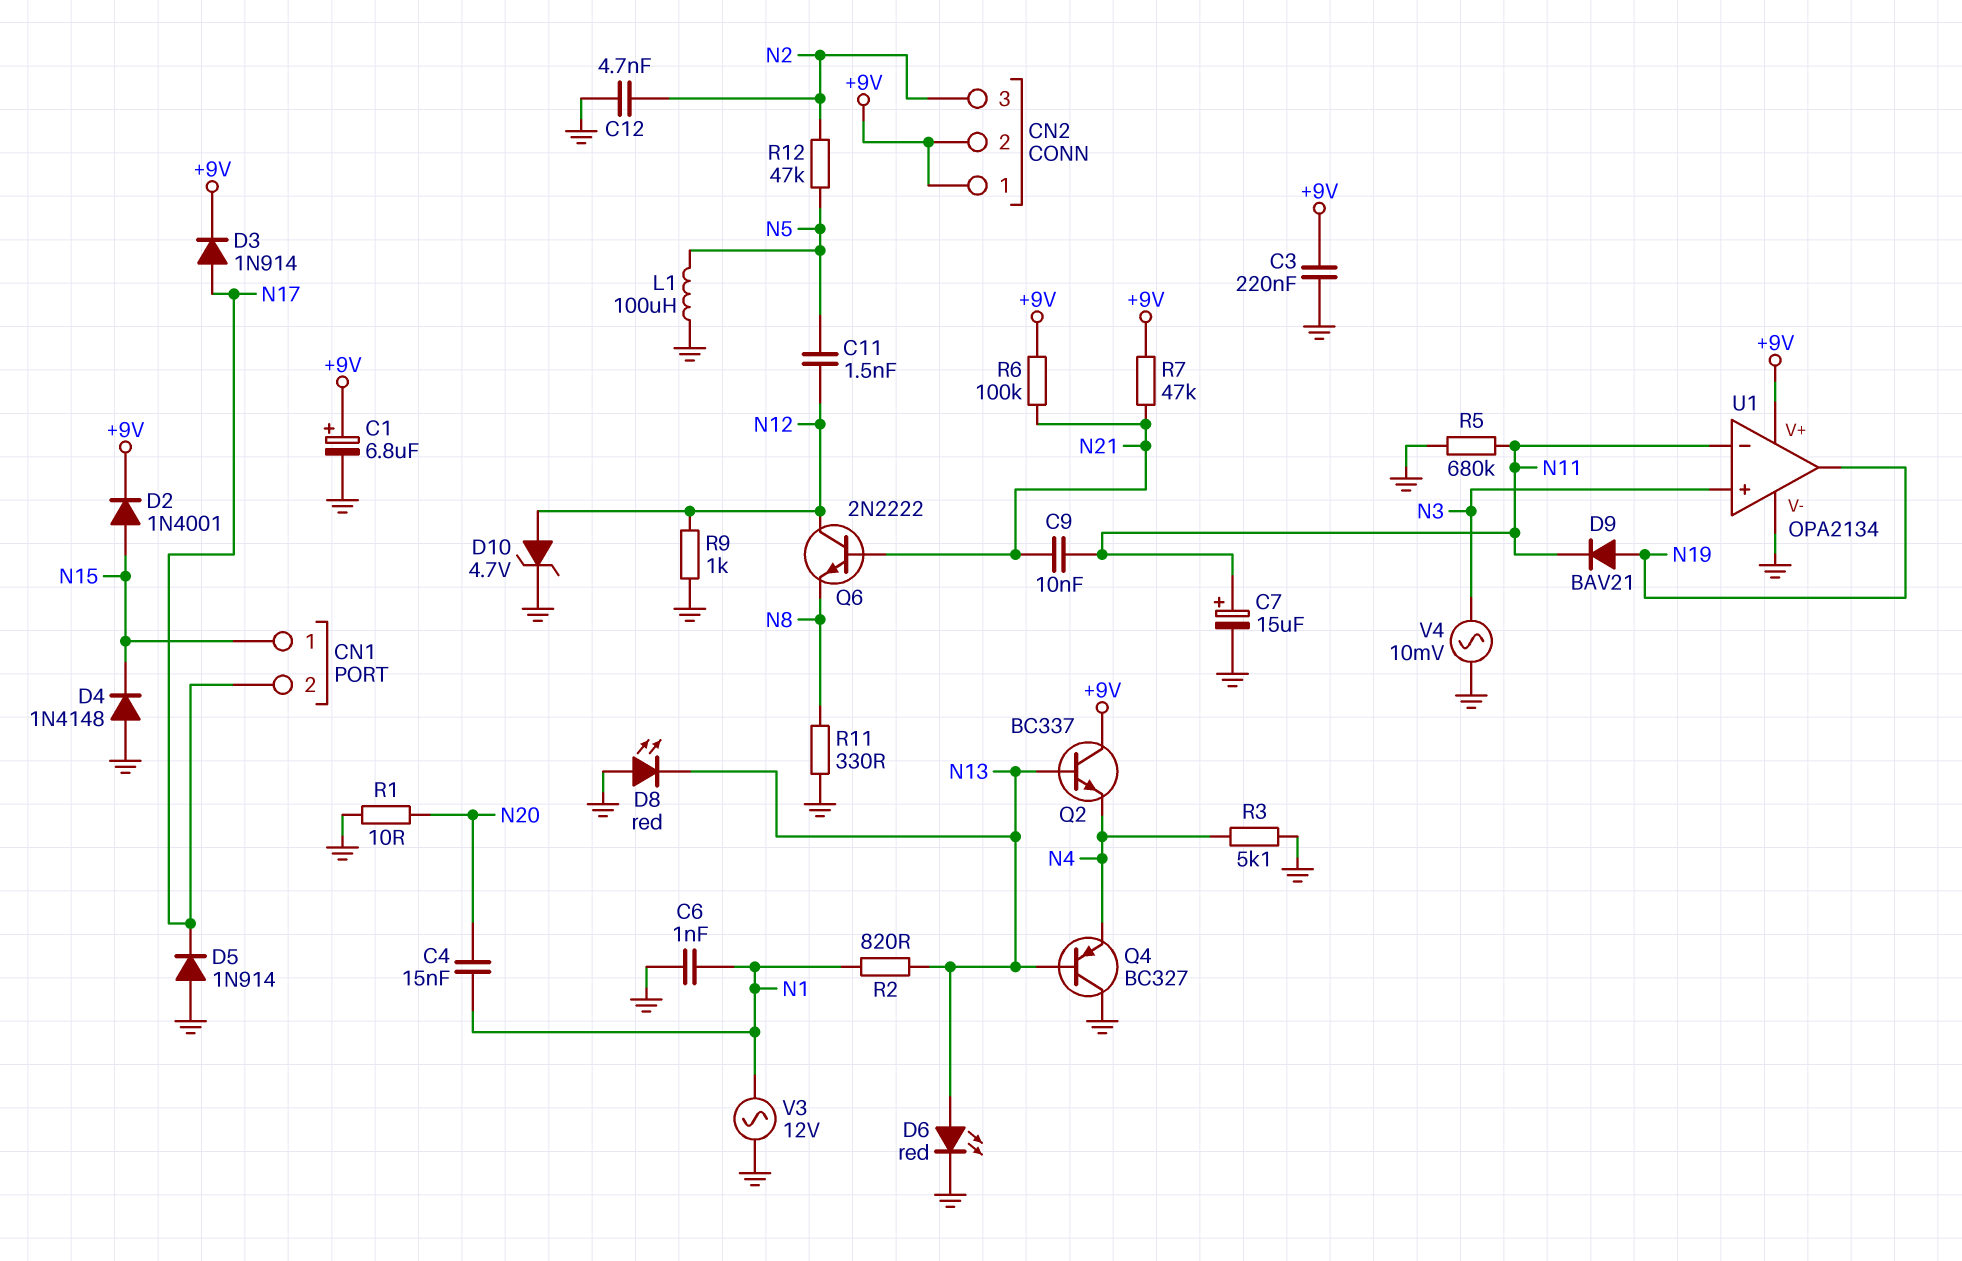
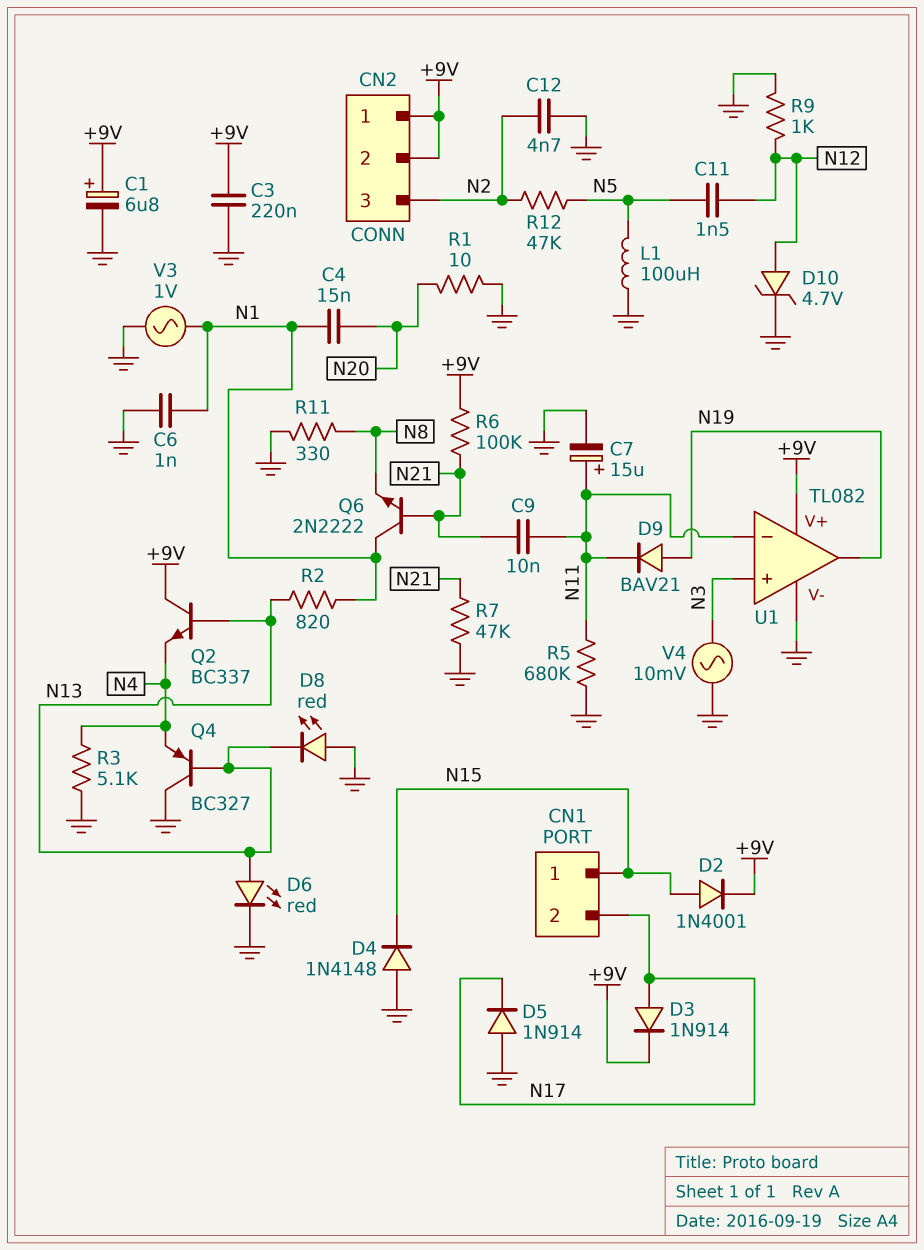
Q6: NPN 2N2222 (B N21, C N12, E N8) -> NPN 2N2222 (B N21, C N1, E N8)
R7: 47k (+9V, N21) -> 47k (GND, N21)
U1: OPA2134 -> TL082
V3: AC 12V (GND, N1) -> AC 1V (GND, N1)

